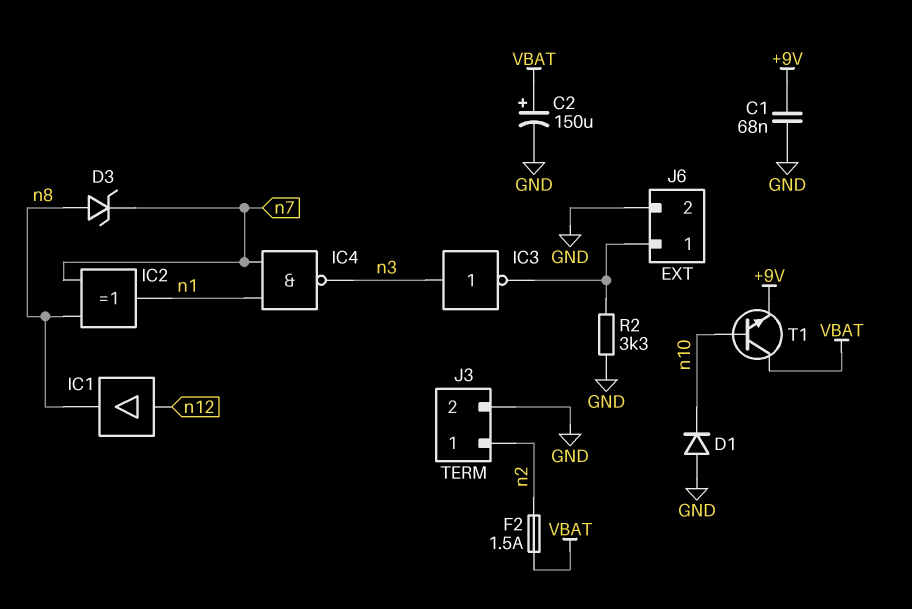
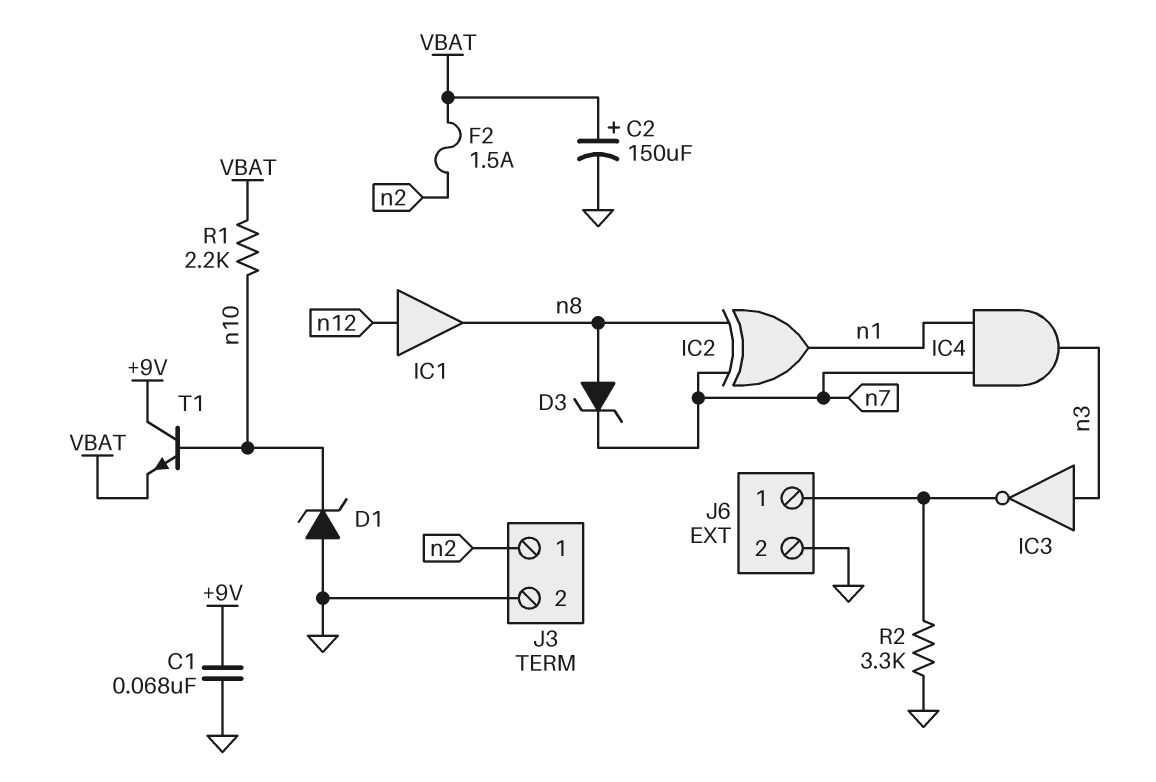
D1: diode (A GND, K n10) -> zener (A GND, K n10)
IC4: NAND (in n1, in n7, out n3) -> AND (in n1, in n7, out n3)
R1: none -> 2.2k (VBAT, n10)
T1: NPN (B n10, C VBAT, E +9V) -> NPN (B n10, C +9V, E VBAT)

